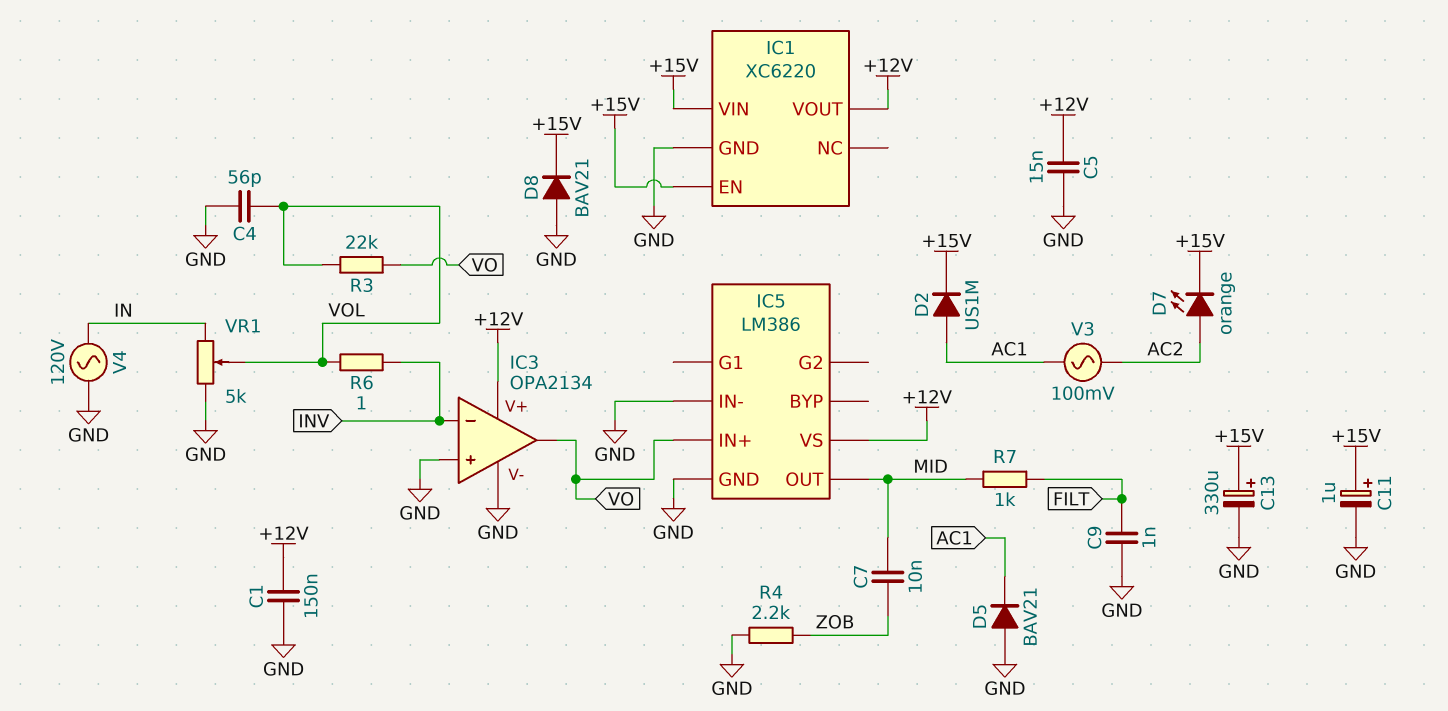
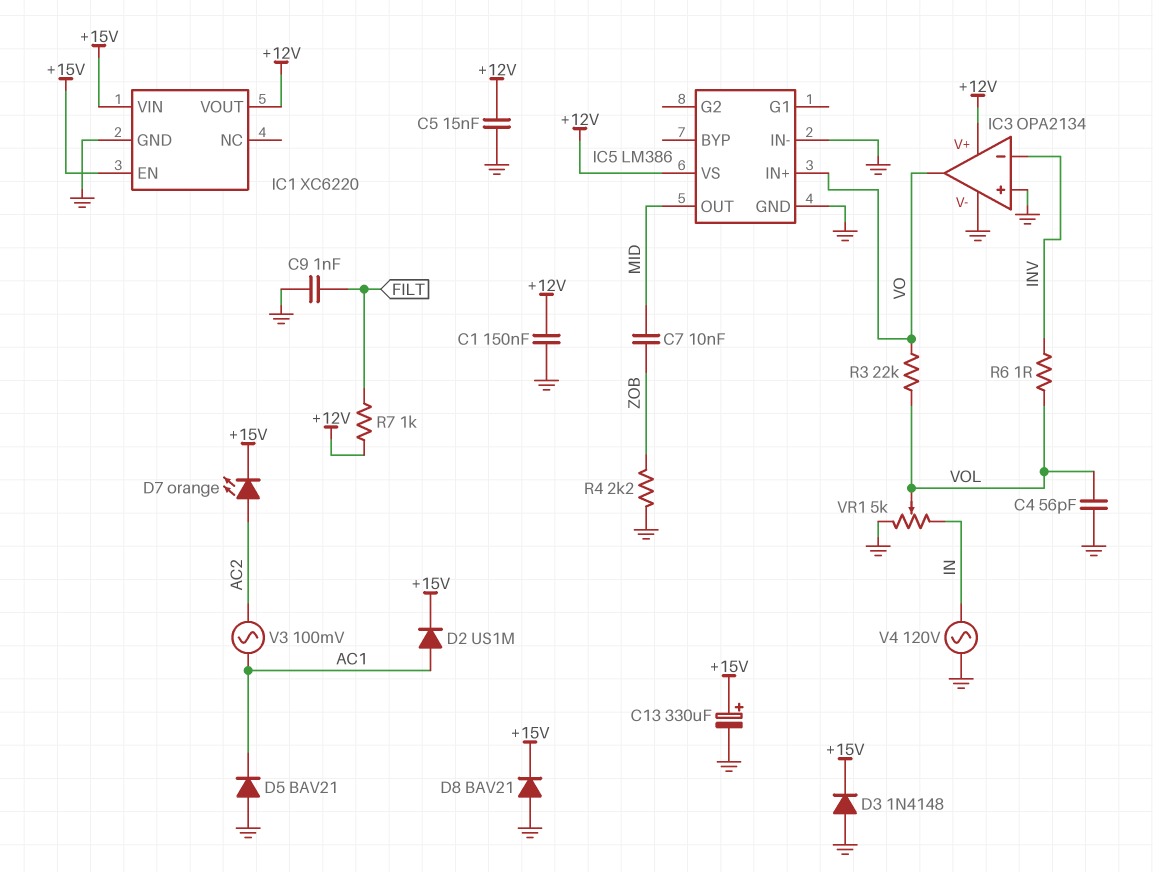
C11: 1uF (plus +15V, minus GND) -> none
D3: none -> diode 1N4148 (A GND, K +15V)
R7: 1k (FILT, MID) -> 1k (+12V, FILT)

